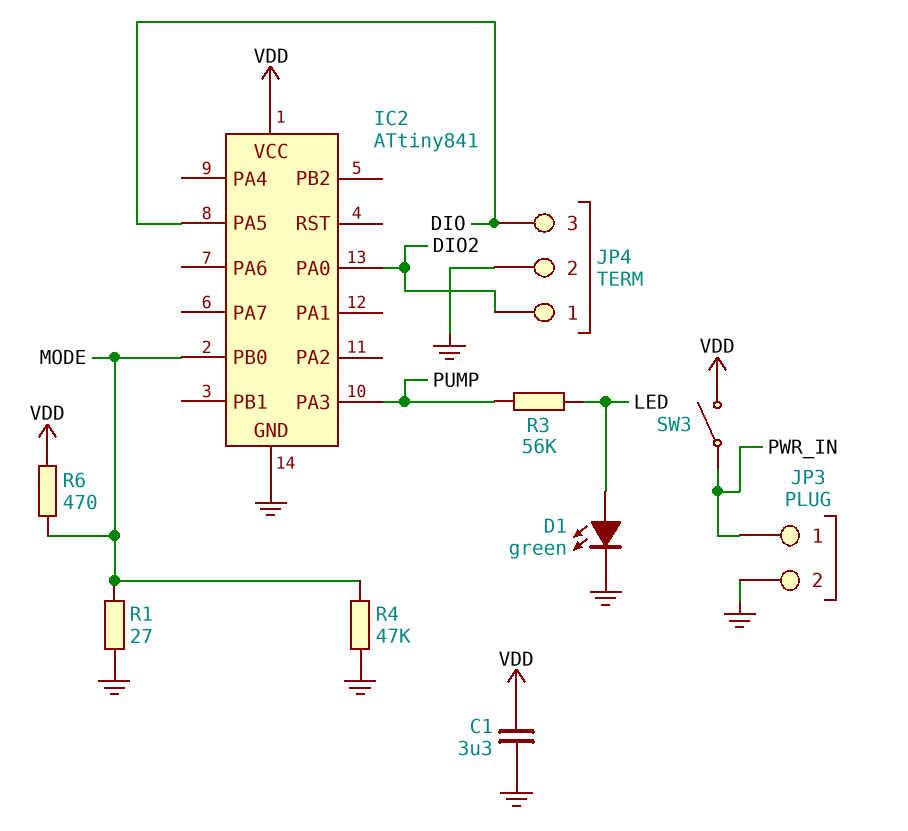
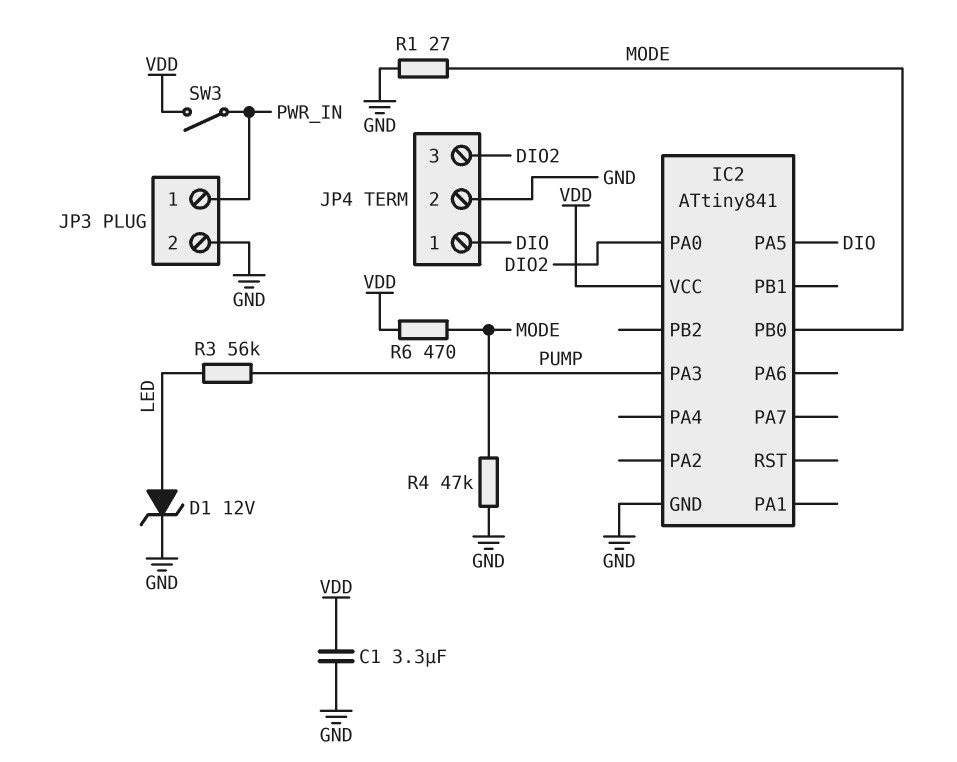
D1: LED green (A LED, K GND) -> zener 12V (A LED, K GND)
JP4 pin 1: DIO2 -> DIO
JP4 pin 3: DIO -> DIO2

